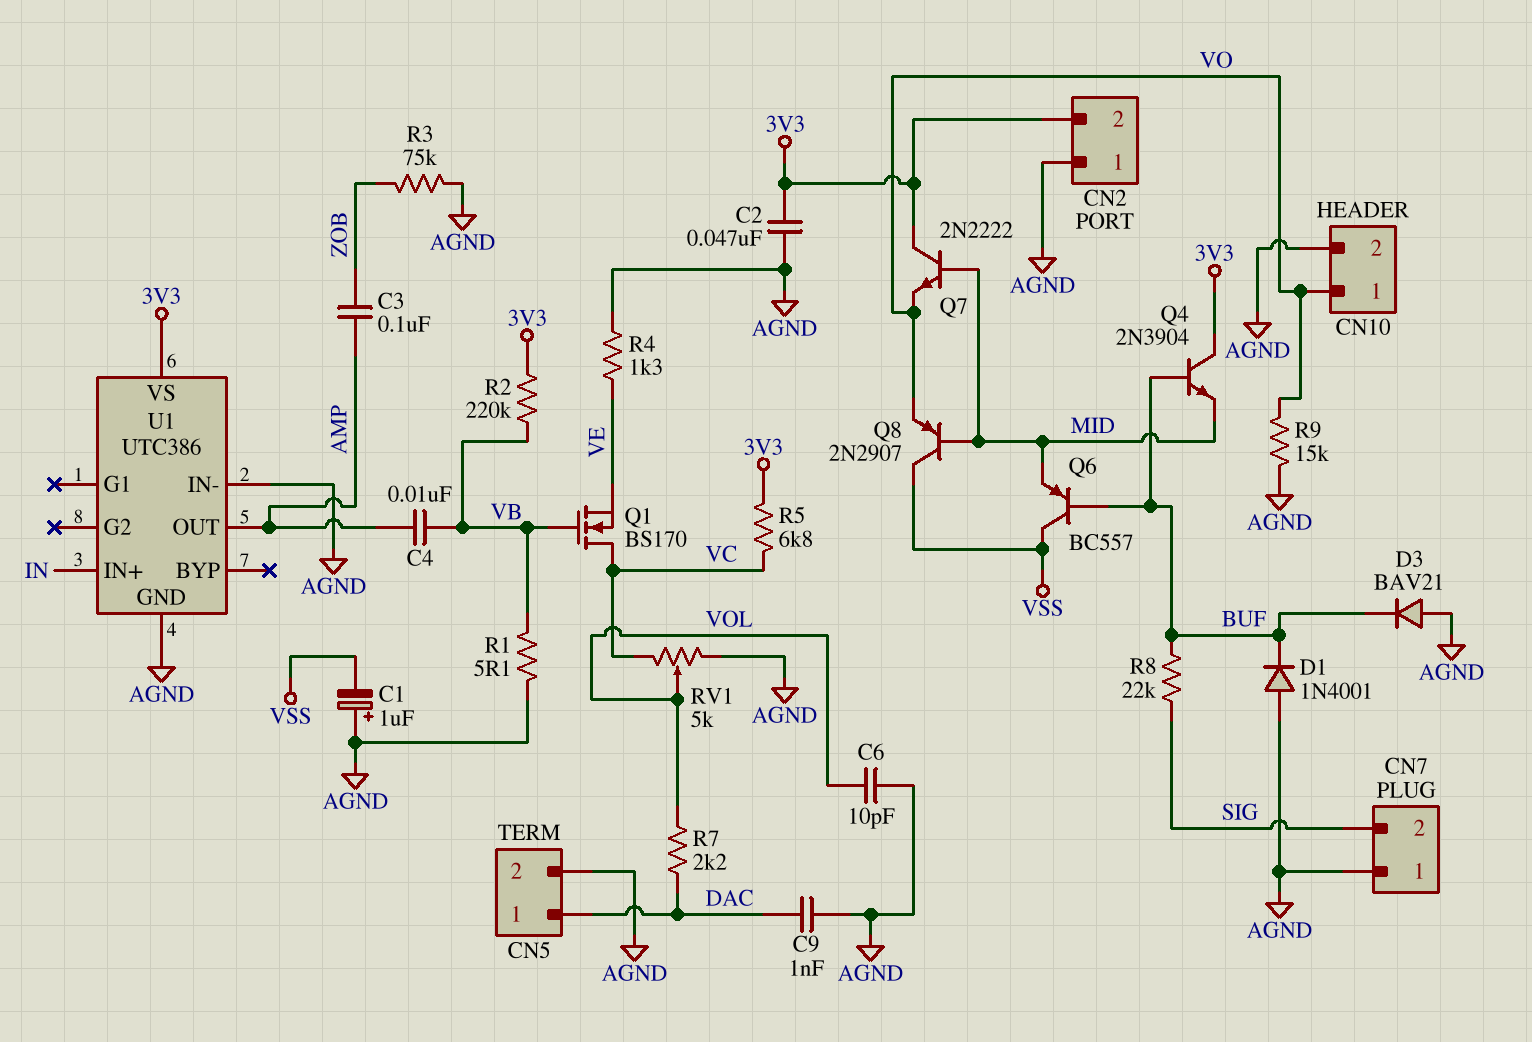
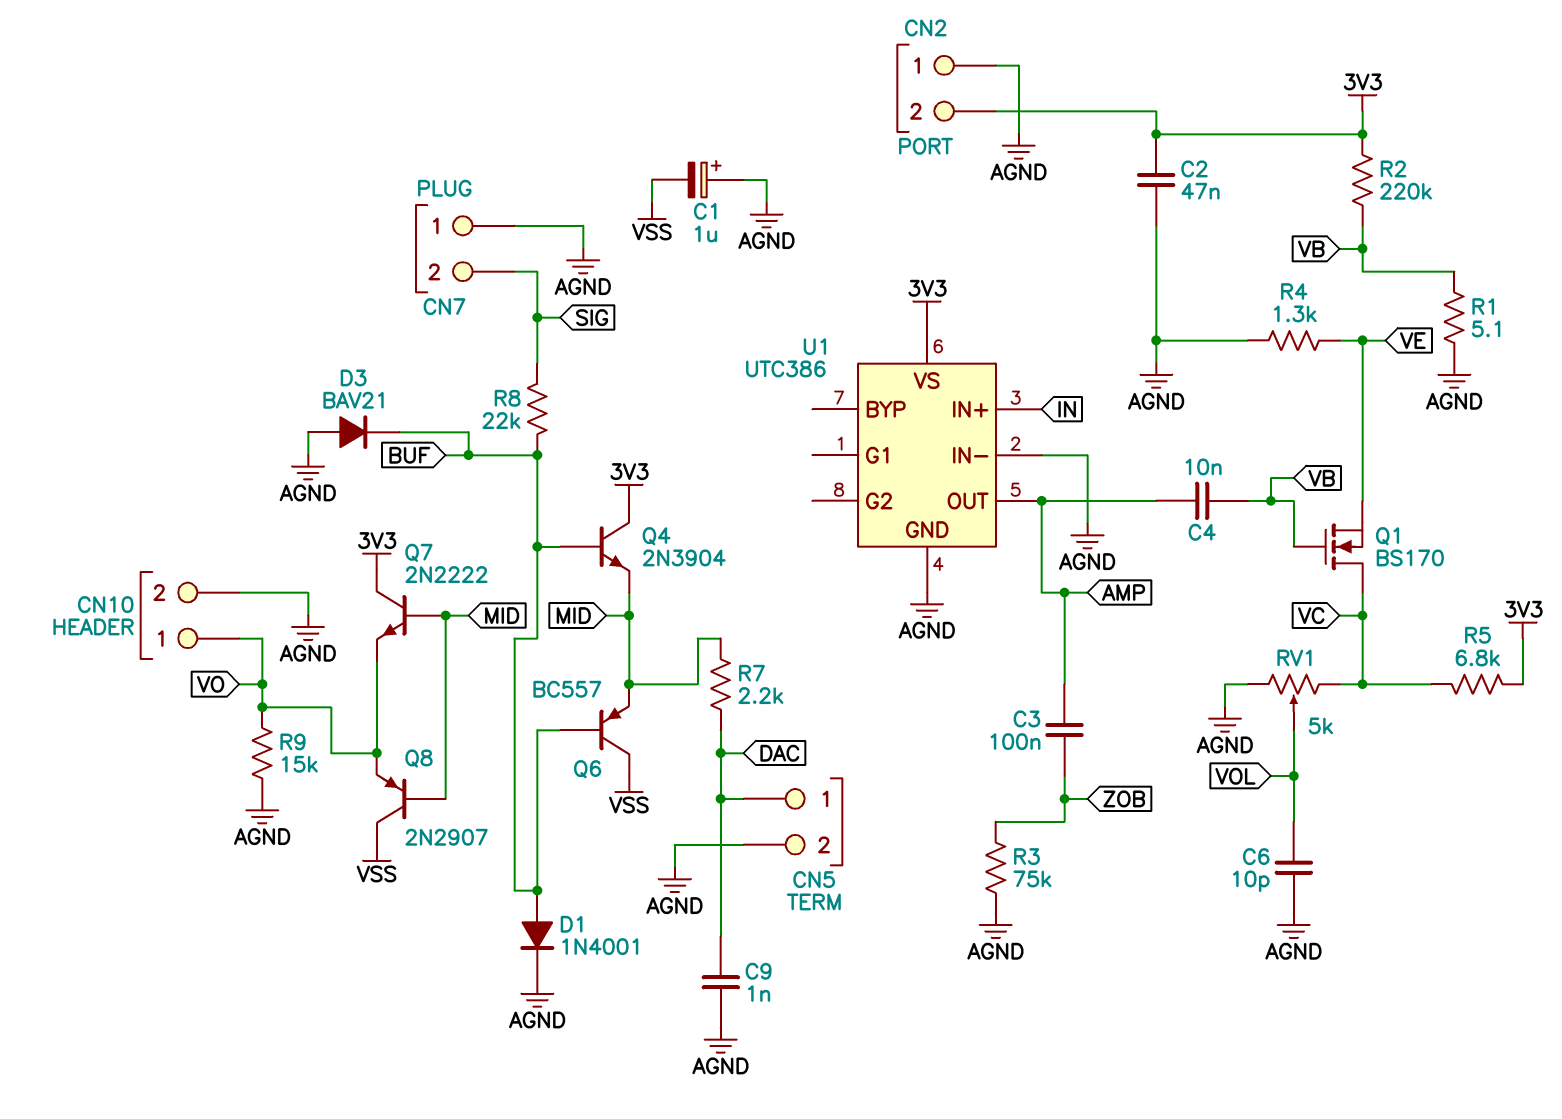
D1: diode 1N4001 (A AGND, K BUF) -> diode 1N4001 (A BUF, K AGND)
R7: 2.2k (DAC, VOL) -> 2.2k (DAC, MID)

